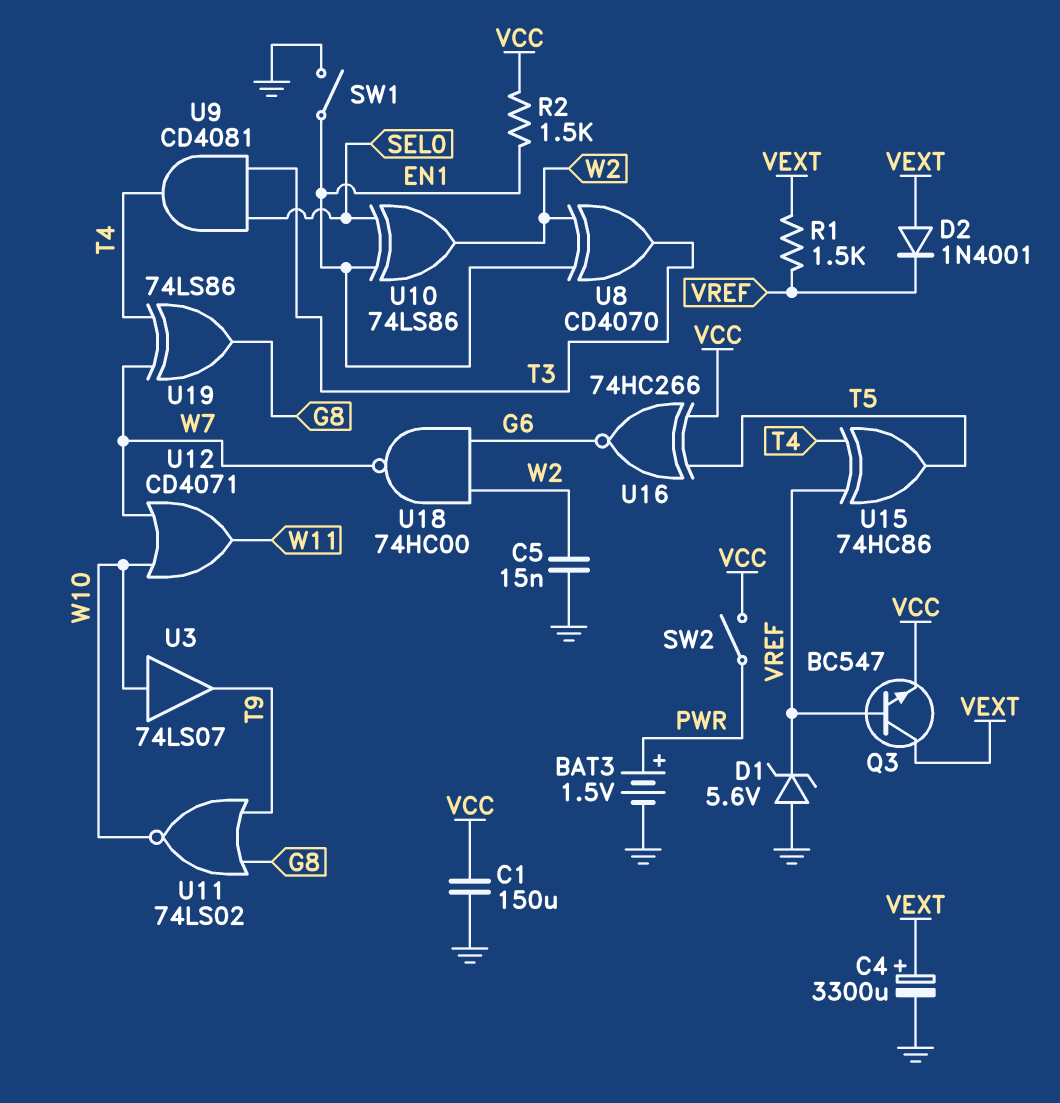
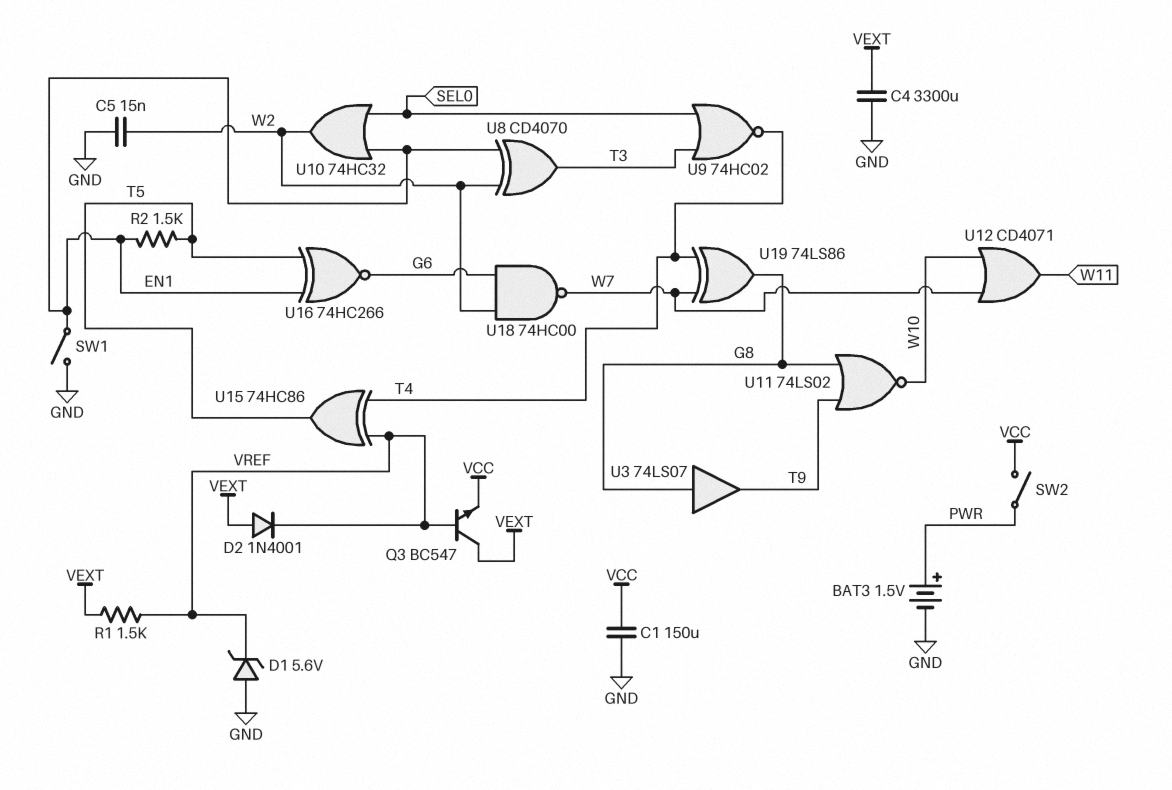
C4: 3300uF (plus VEXT, minus GND) -> 3300uF (GND, VEXT)
R2: 1.5k (EN1, VCC) -> 1.5k (EN1, T5)
U3: buffer 74LS07 (in W10, out T9) -> buffer 74LS07 (in G8, out T9)
U9: AND CD4081 (in SEL0, in T3, out T4) -> NOR 74HC02 (in SEL0, in T3, out T4)
U10: XOR 74LS86 (in EN1, in SEL0, out W2) -> OR 74HC32 (in EN1, in SEL0, out W2)
U16: XNOR 74HC266 (in T5, in VCC, out G6) -> XNOR 74HC266 (in EN1, in T5, out G6)

